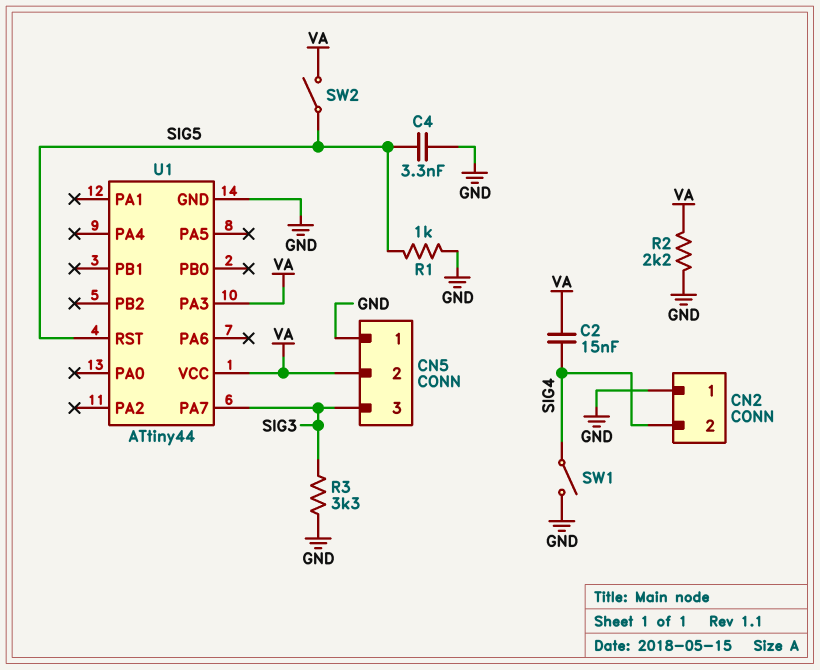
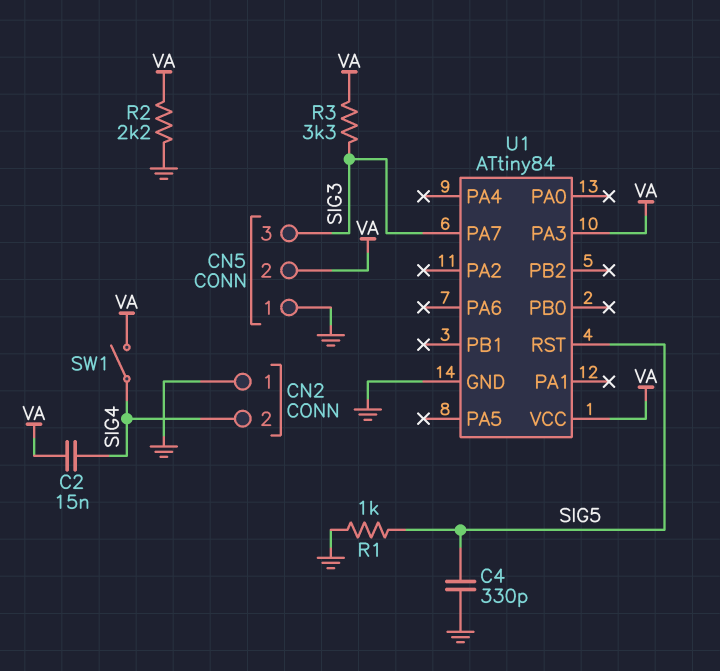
C4: 3.3nF (GND, SIG5) -> 330pF (GND, SIG5)
R3: 3.3k (GND, SIG3) -> 3.3k (SIG3, VA)
SW1: switch (GND, SIG4) -> switch (SIG4, VA)
SW2: switch (SIG5, VA) -> none
U1: ATtiny44 -> ATtiny84

